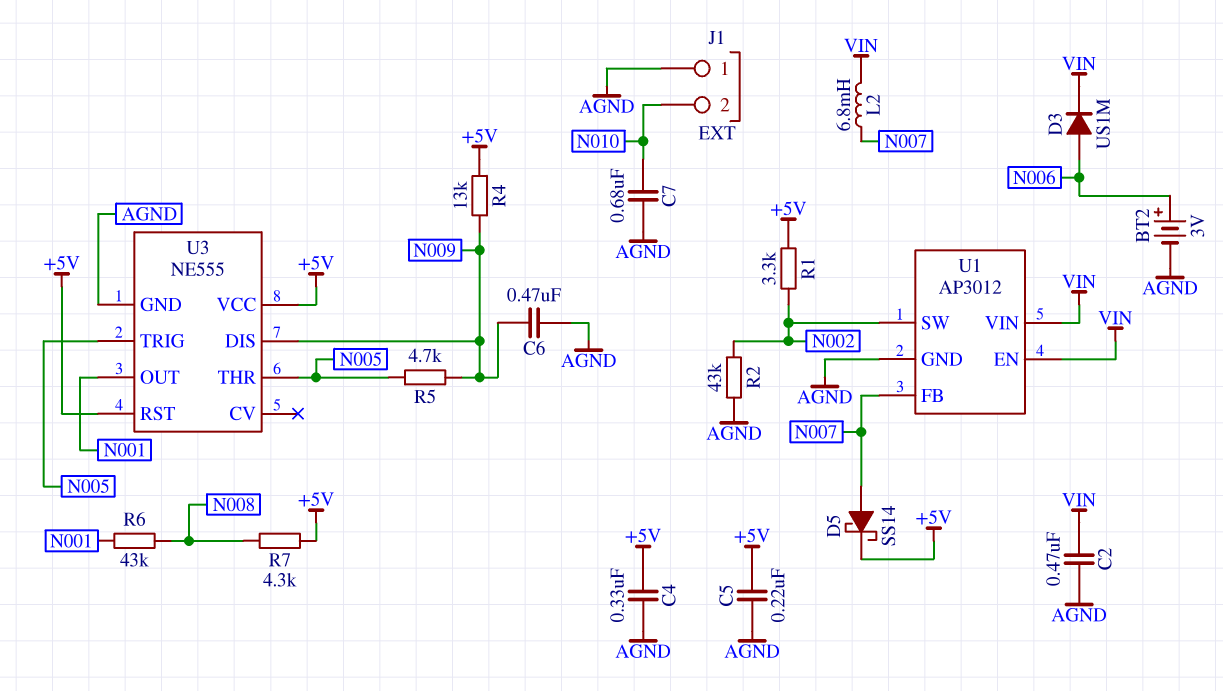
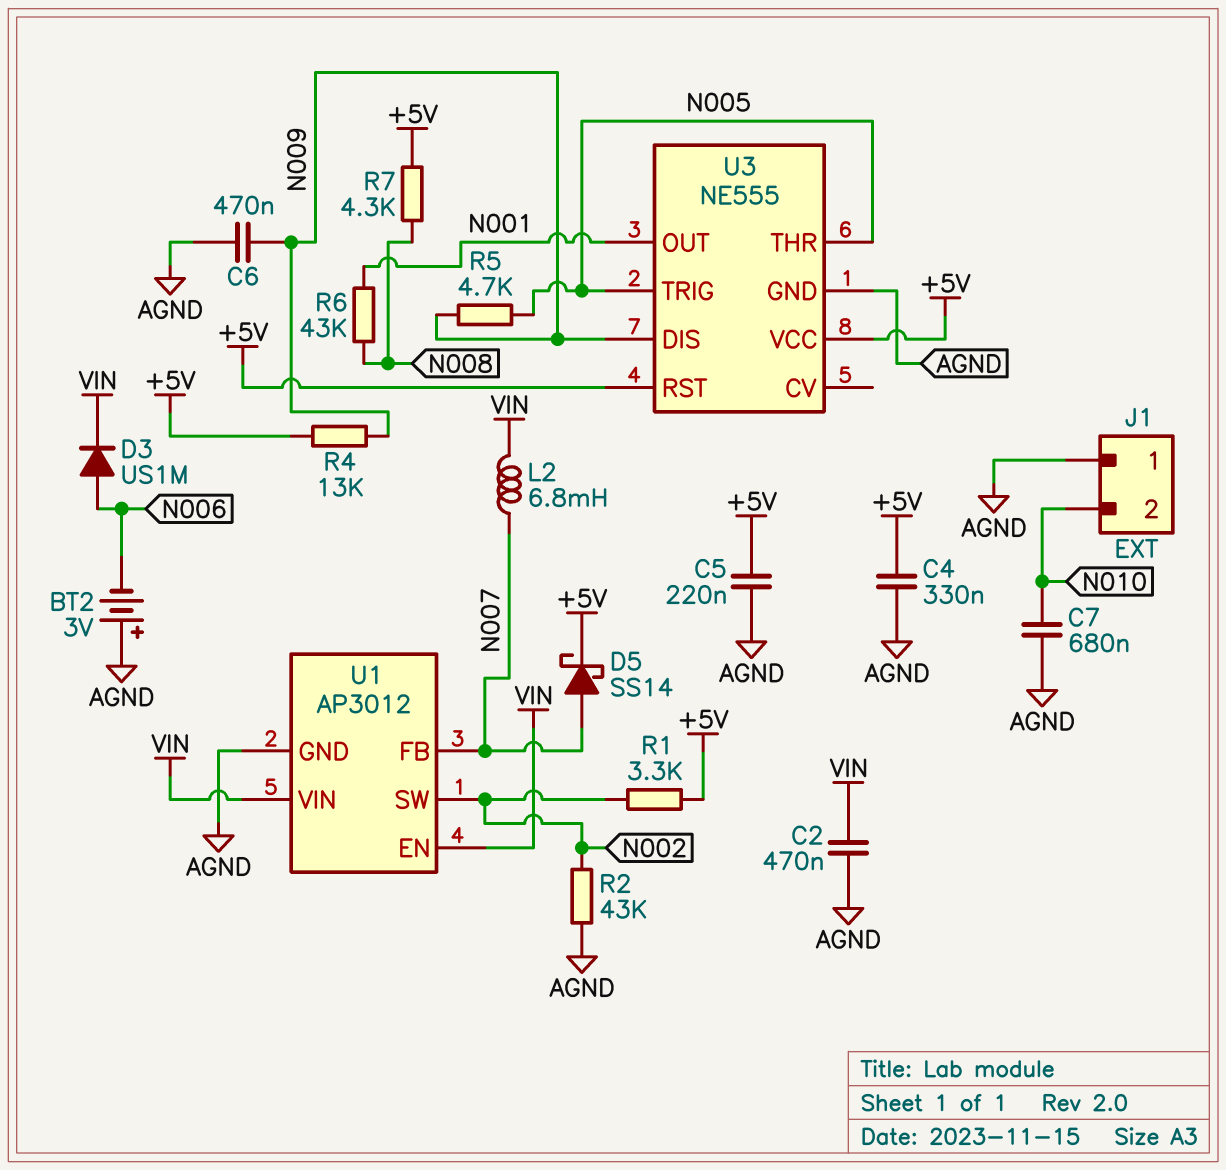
BT2: 3V (plus N006, minus AGND) -> 3V (plus AGND, minus N006)

